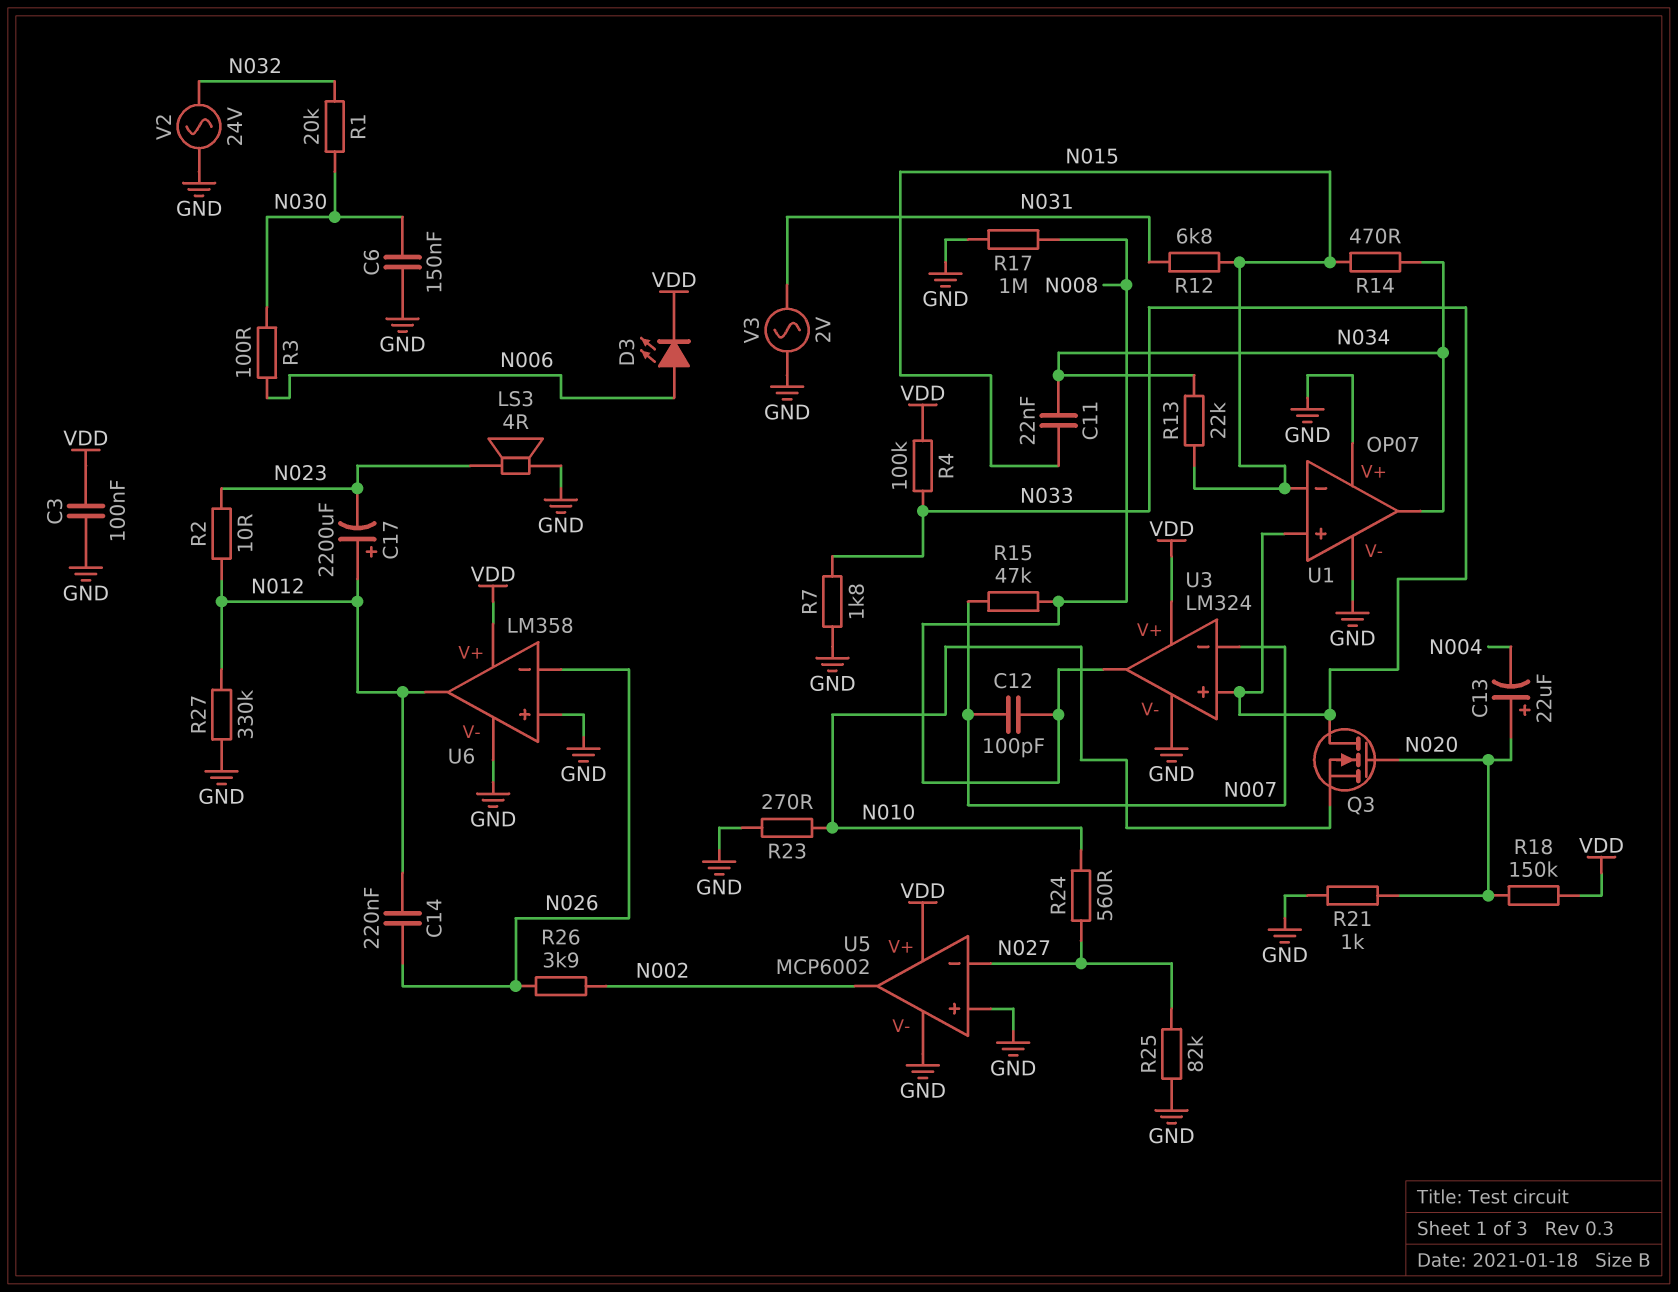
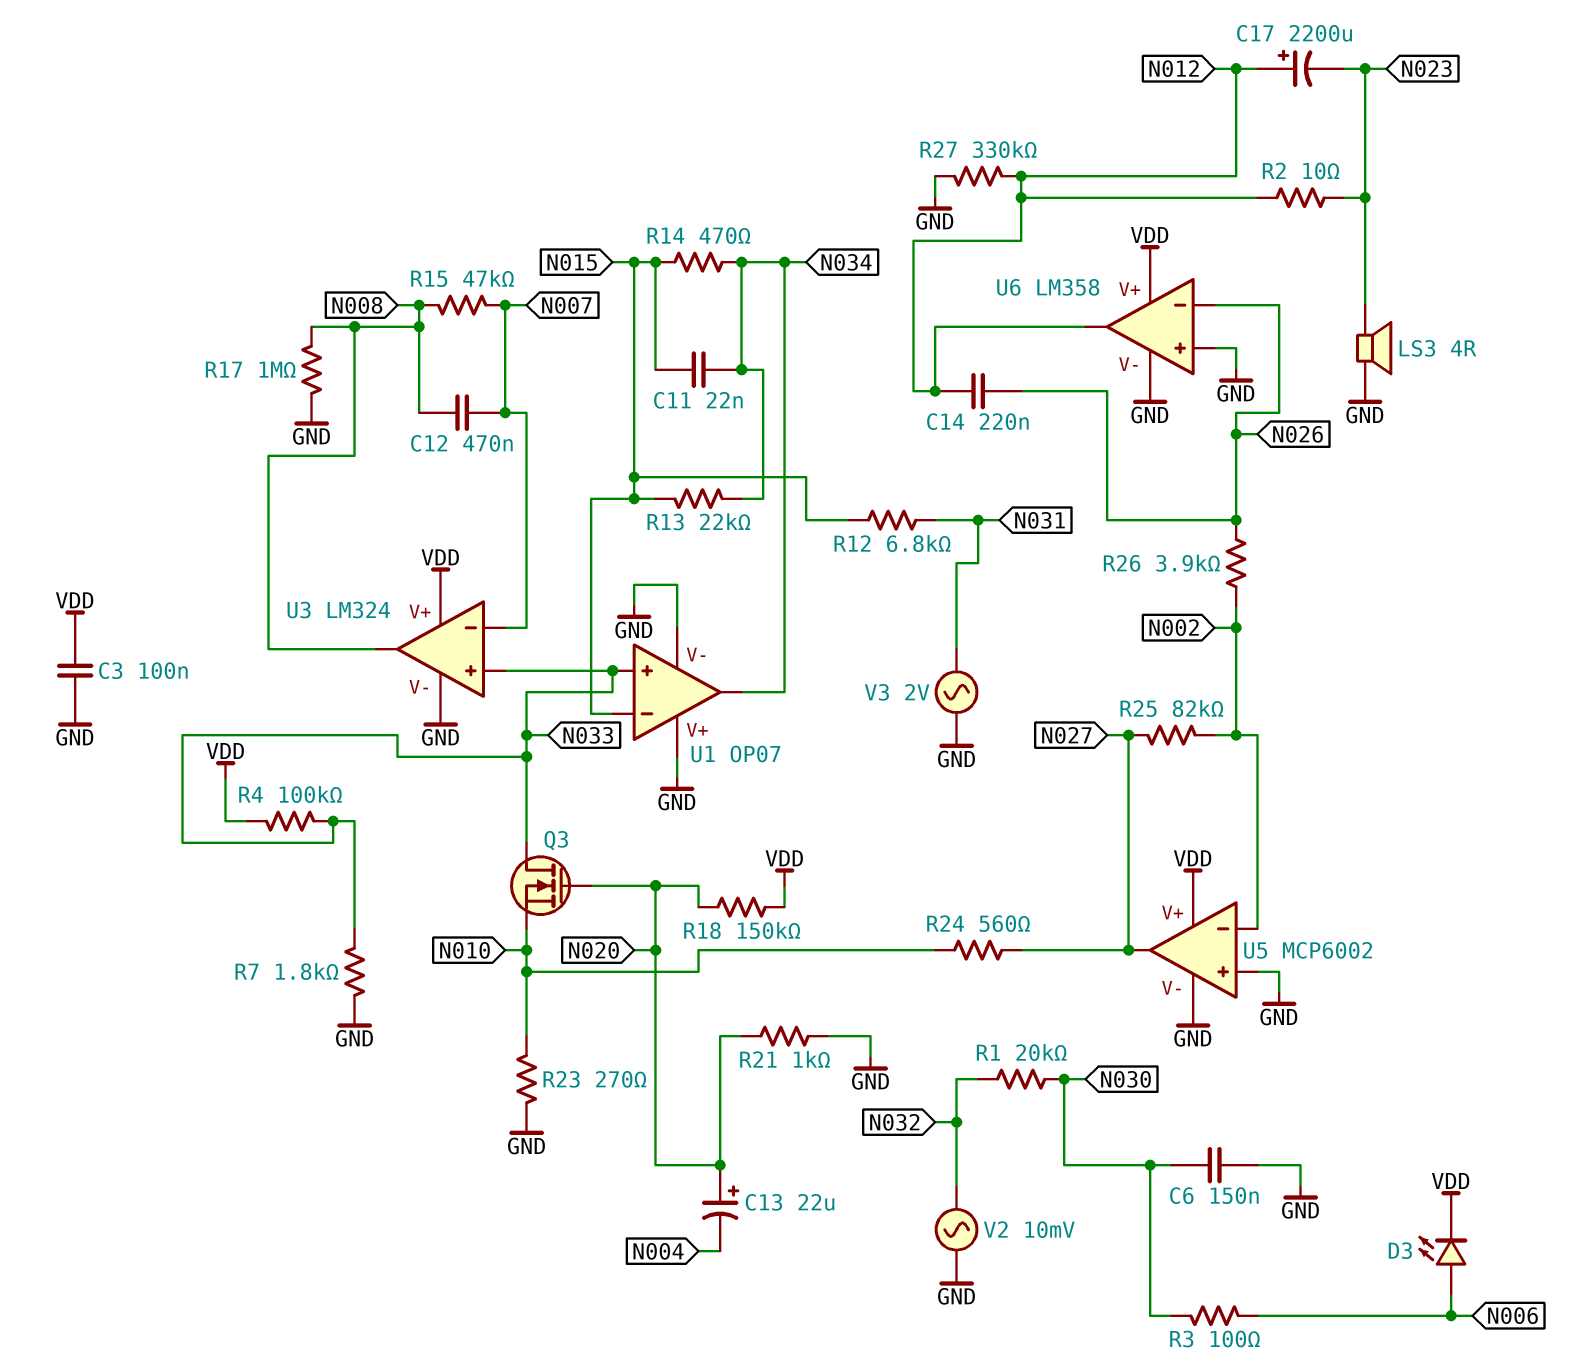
C12: 100pF (N007, N008) -> 470nF (N007, N008)
R25: 82k (GND, N027) -> 82k (N002, N027)
U5 pin in-: N027 -> N002
U5 pin out: N002 -> N027
V2: AC 24V (GND, N032) -> AC 10mV (GND, N032)

